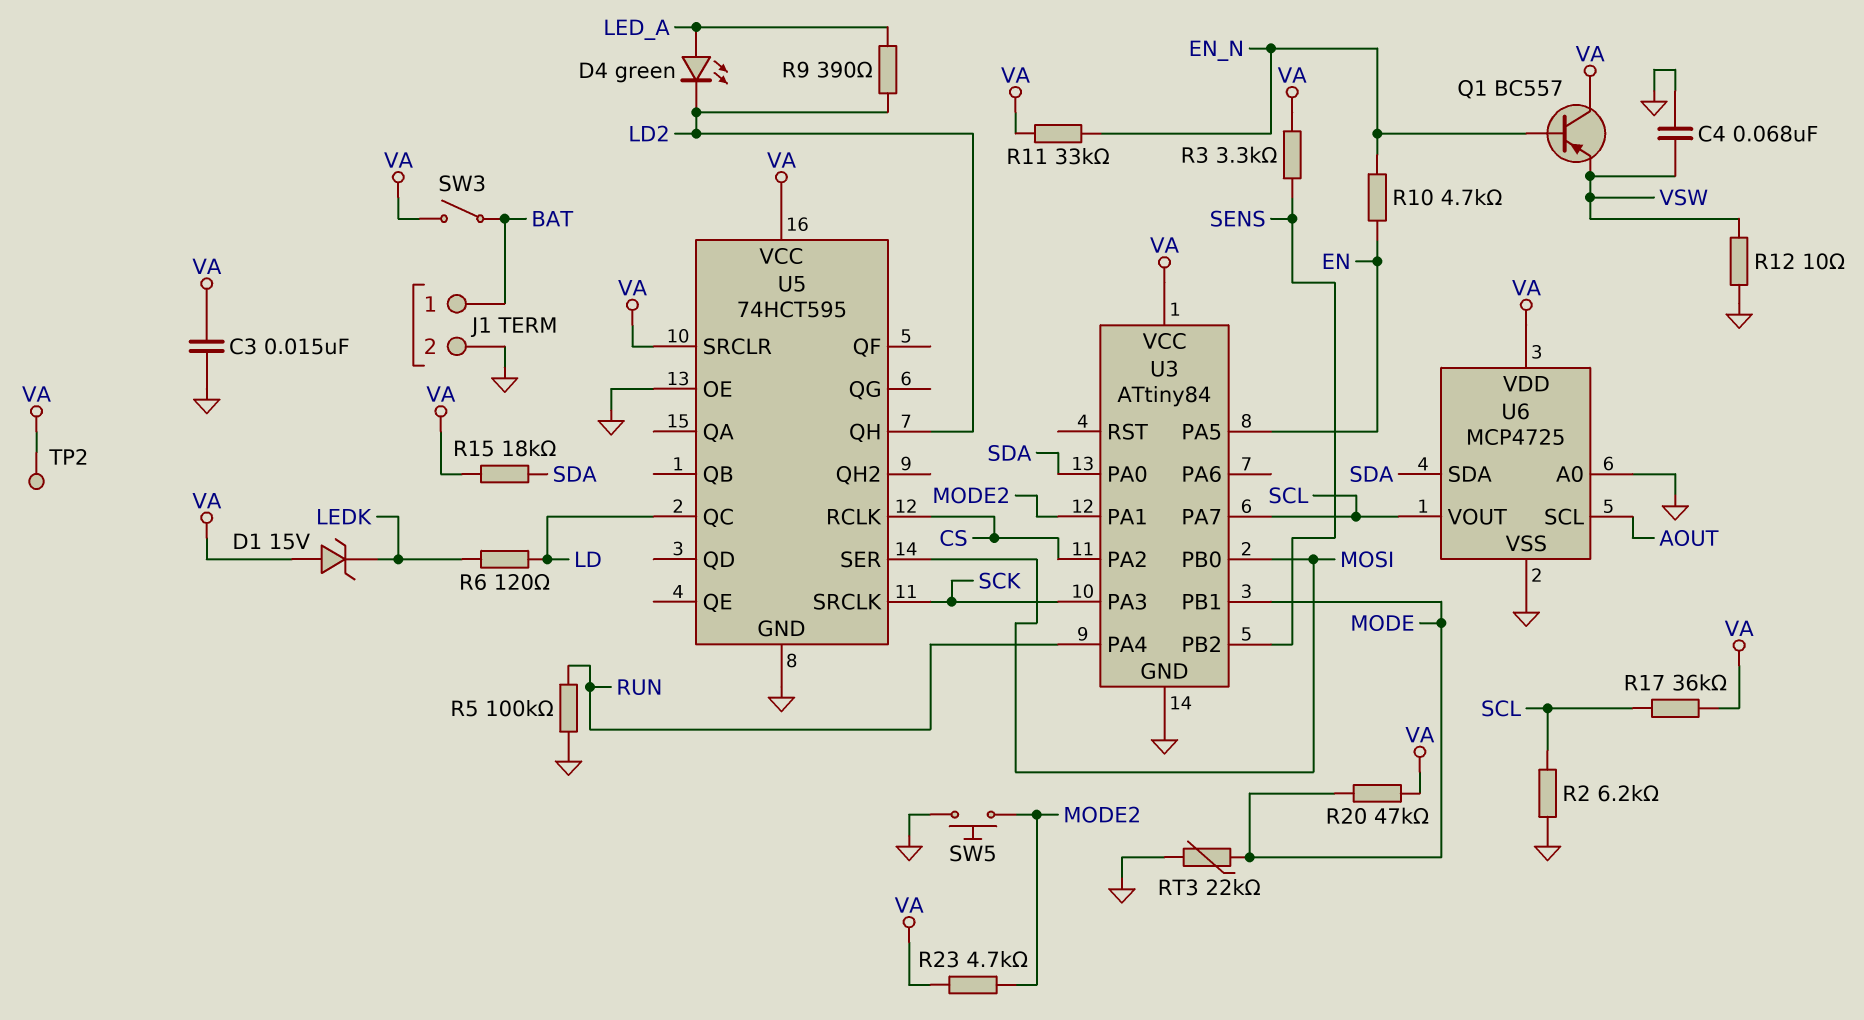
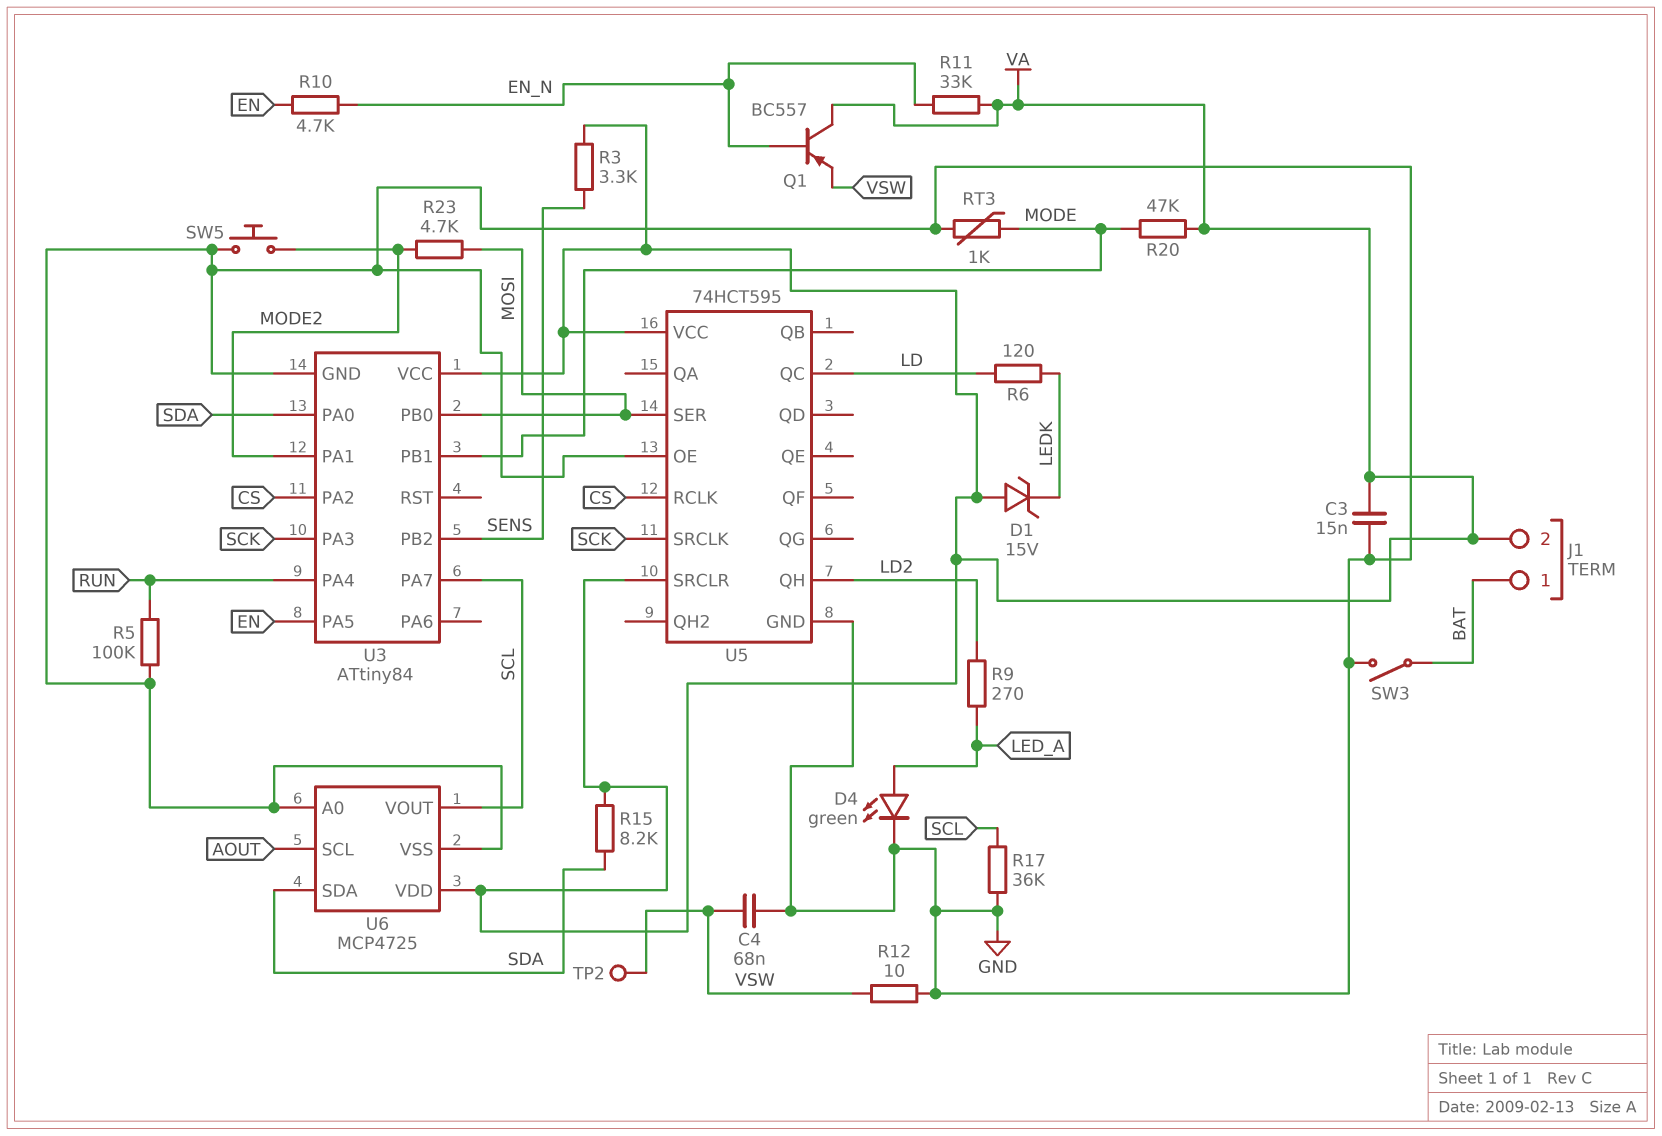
D4: LED green (A LED_A, K LD2) -> LED green (A LED_A, K GND)
J1 pin 2: GND -> VA
R2: 6.2k (GND, SCL) -> none
R9: 390 (LD2, LED_A) -> 270 (LD2, LED_A)
R15: 18k (SDA, VA) -> 8.2k (SDA, VA)
R17: 36k (SCL, VA) -> 36k (GND, SCL)
R23: 4.7k (MODE2, VA) -> 4.7k (MODE2, MOSI)
RT3: 22k (GND, MODE) -> 1k (GND, MODE)
SW3: switch (BAT, VA) -> switch (BAT, GND)
TP2: test point (VA) -> test point (VSW)

